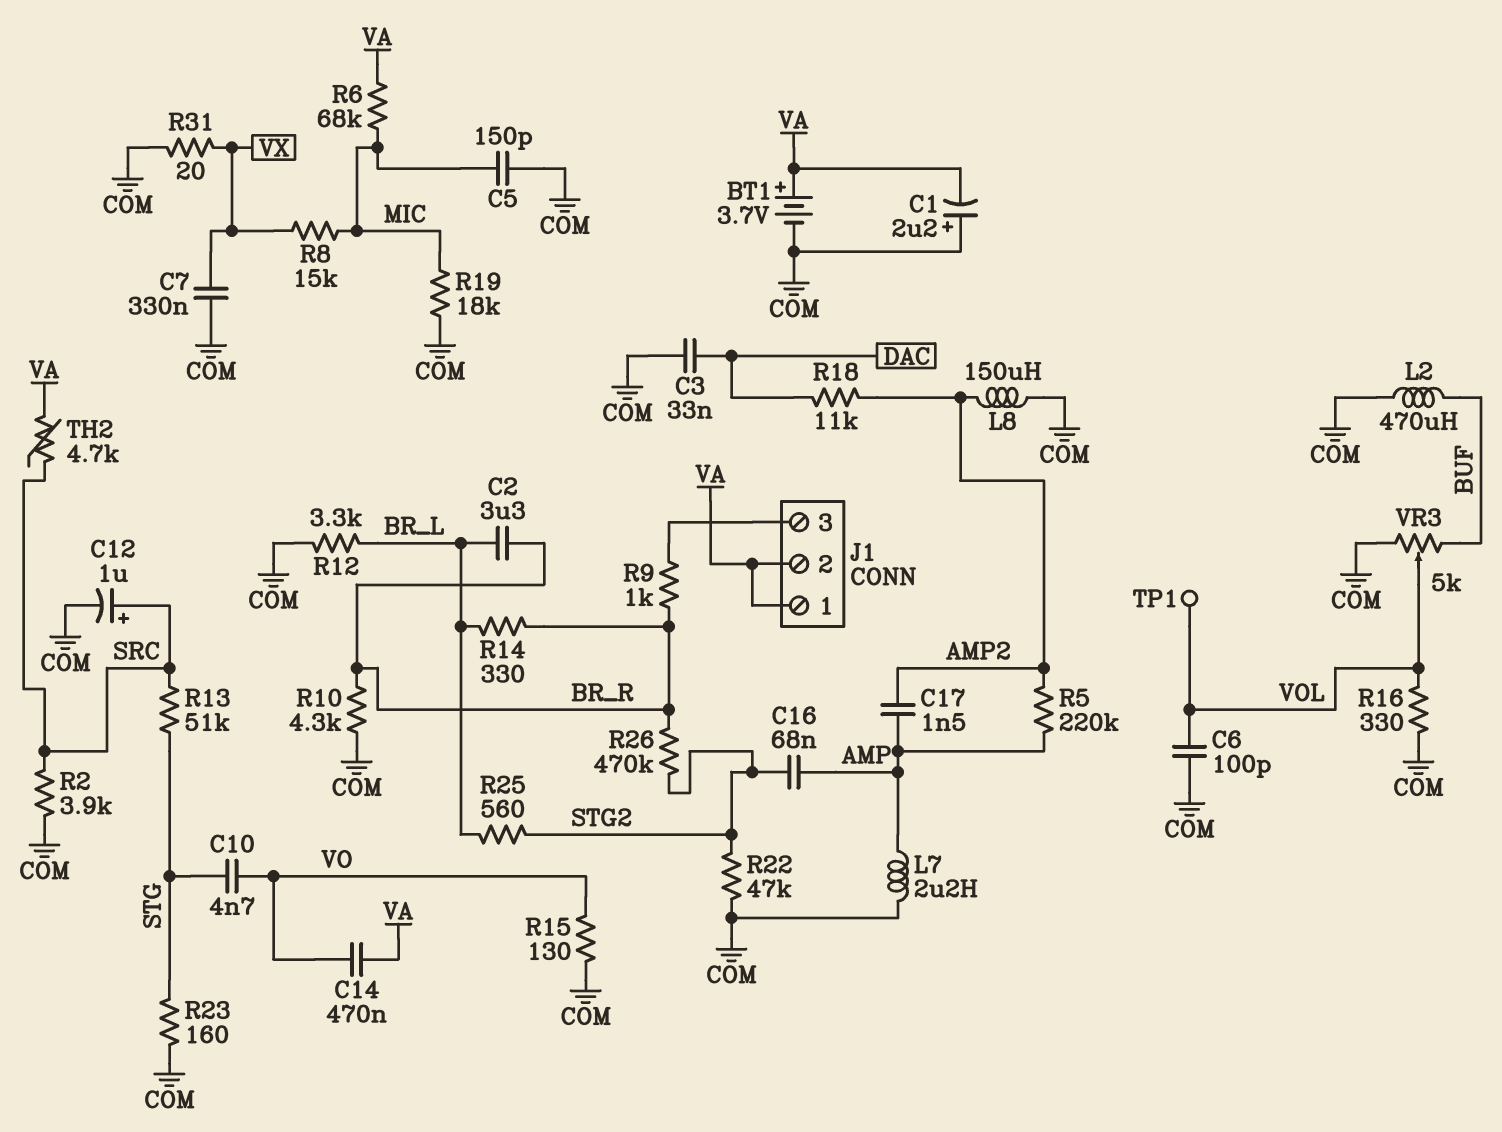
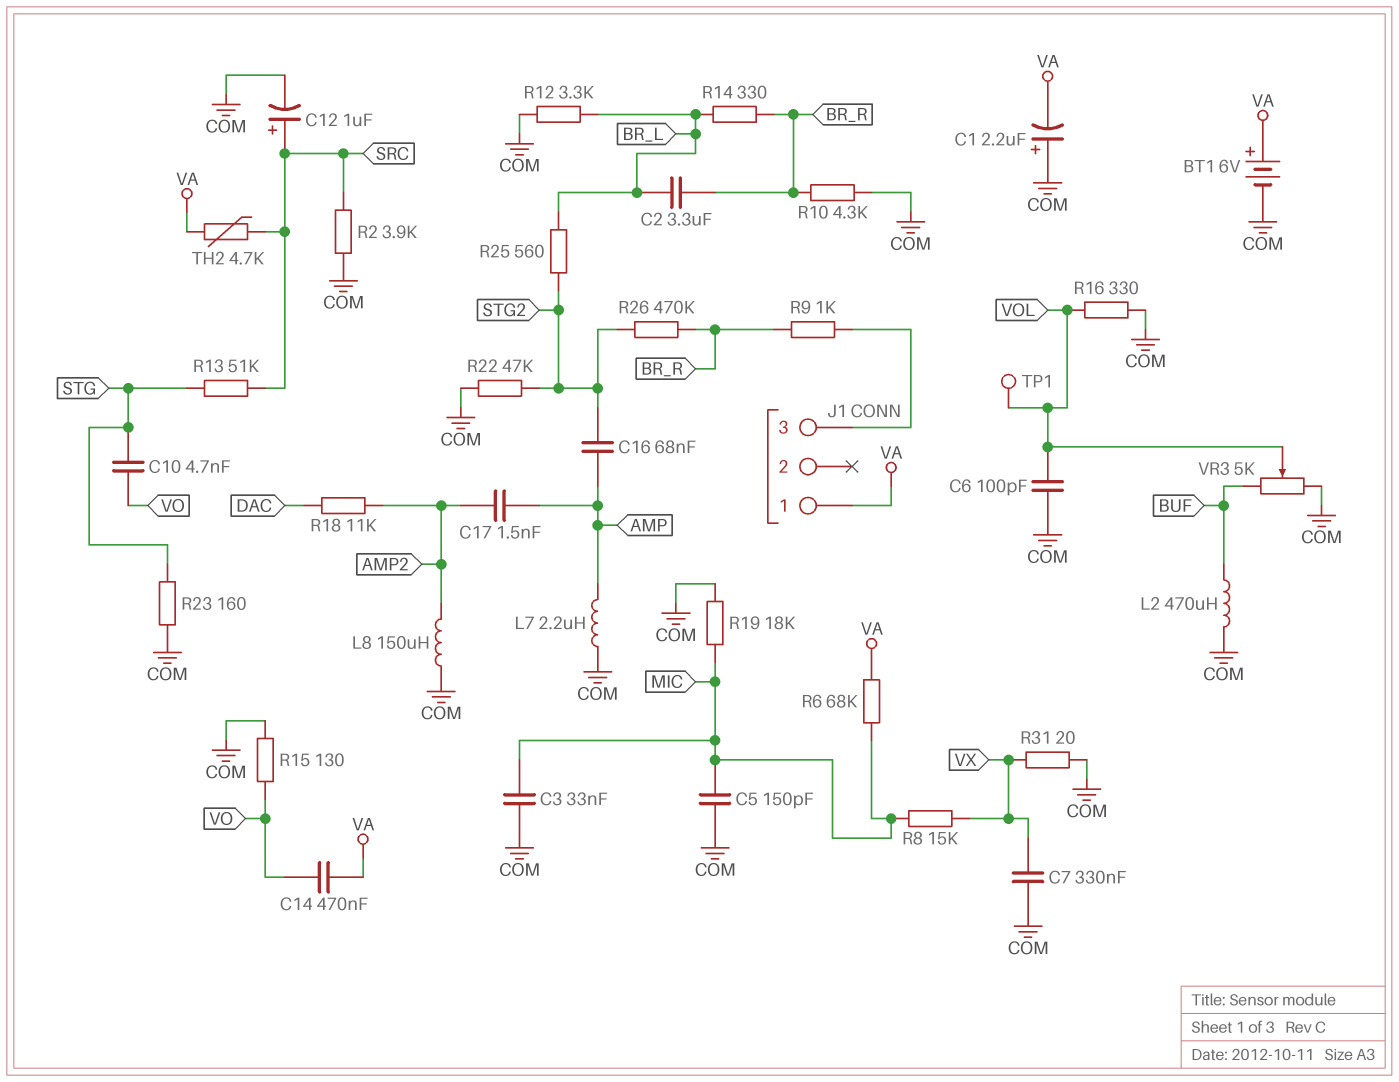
BT1: 3.7V (plus VA, minus COM) -> 6V (plus VA, minus COM)
C3: 33nF (COM, DAC) -> 33nF (COM, MIC)
J1 pin 2: VA -> none
R5: 220k (AMP, AMP2) -> none

